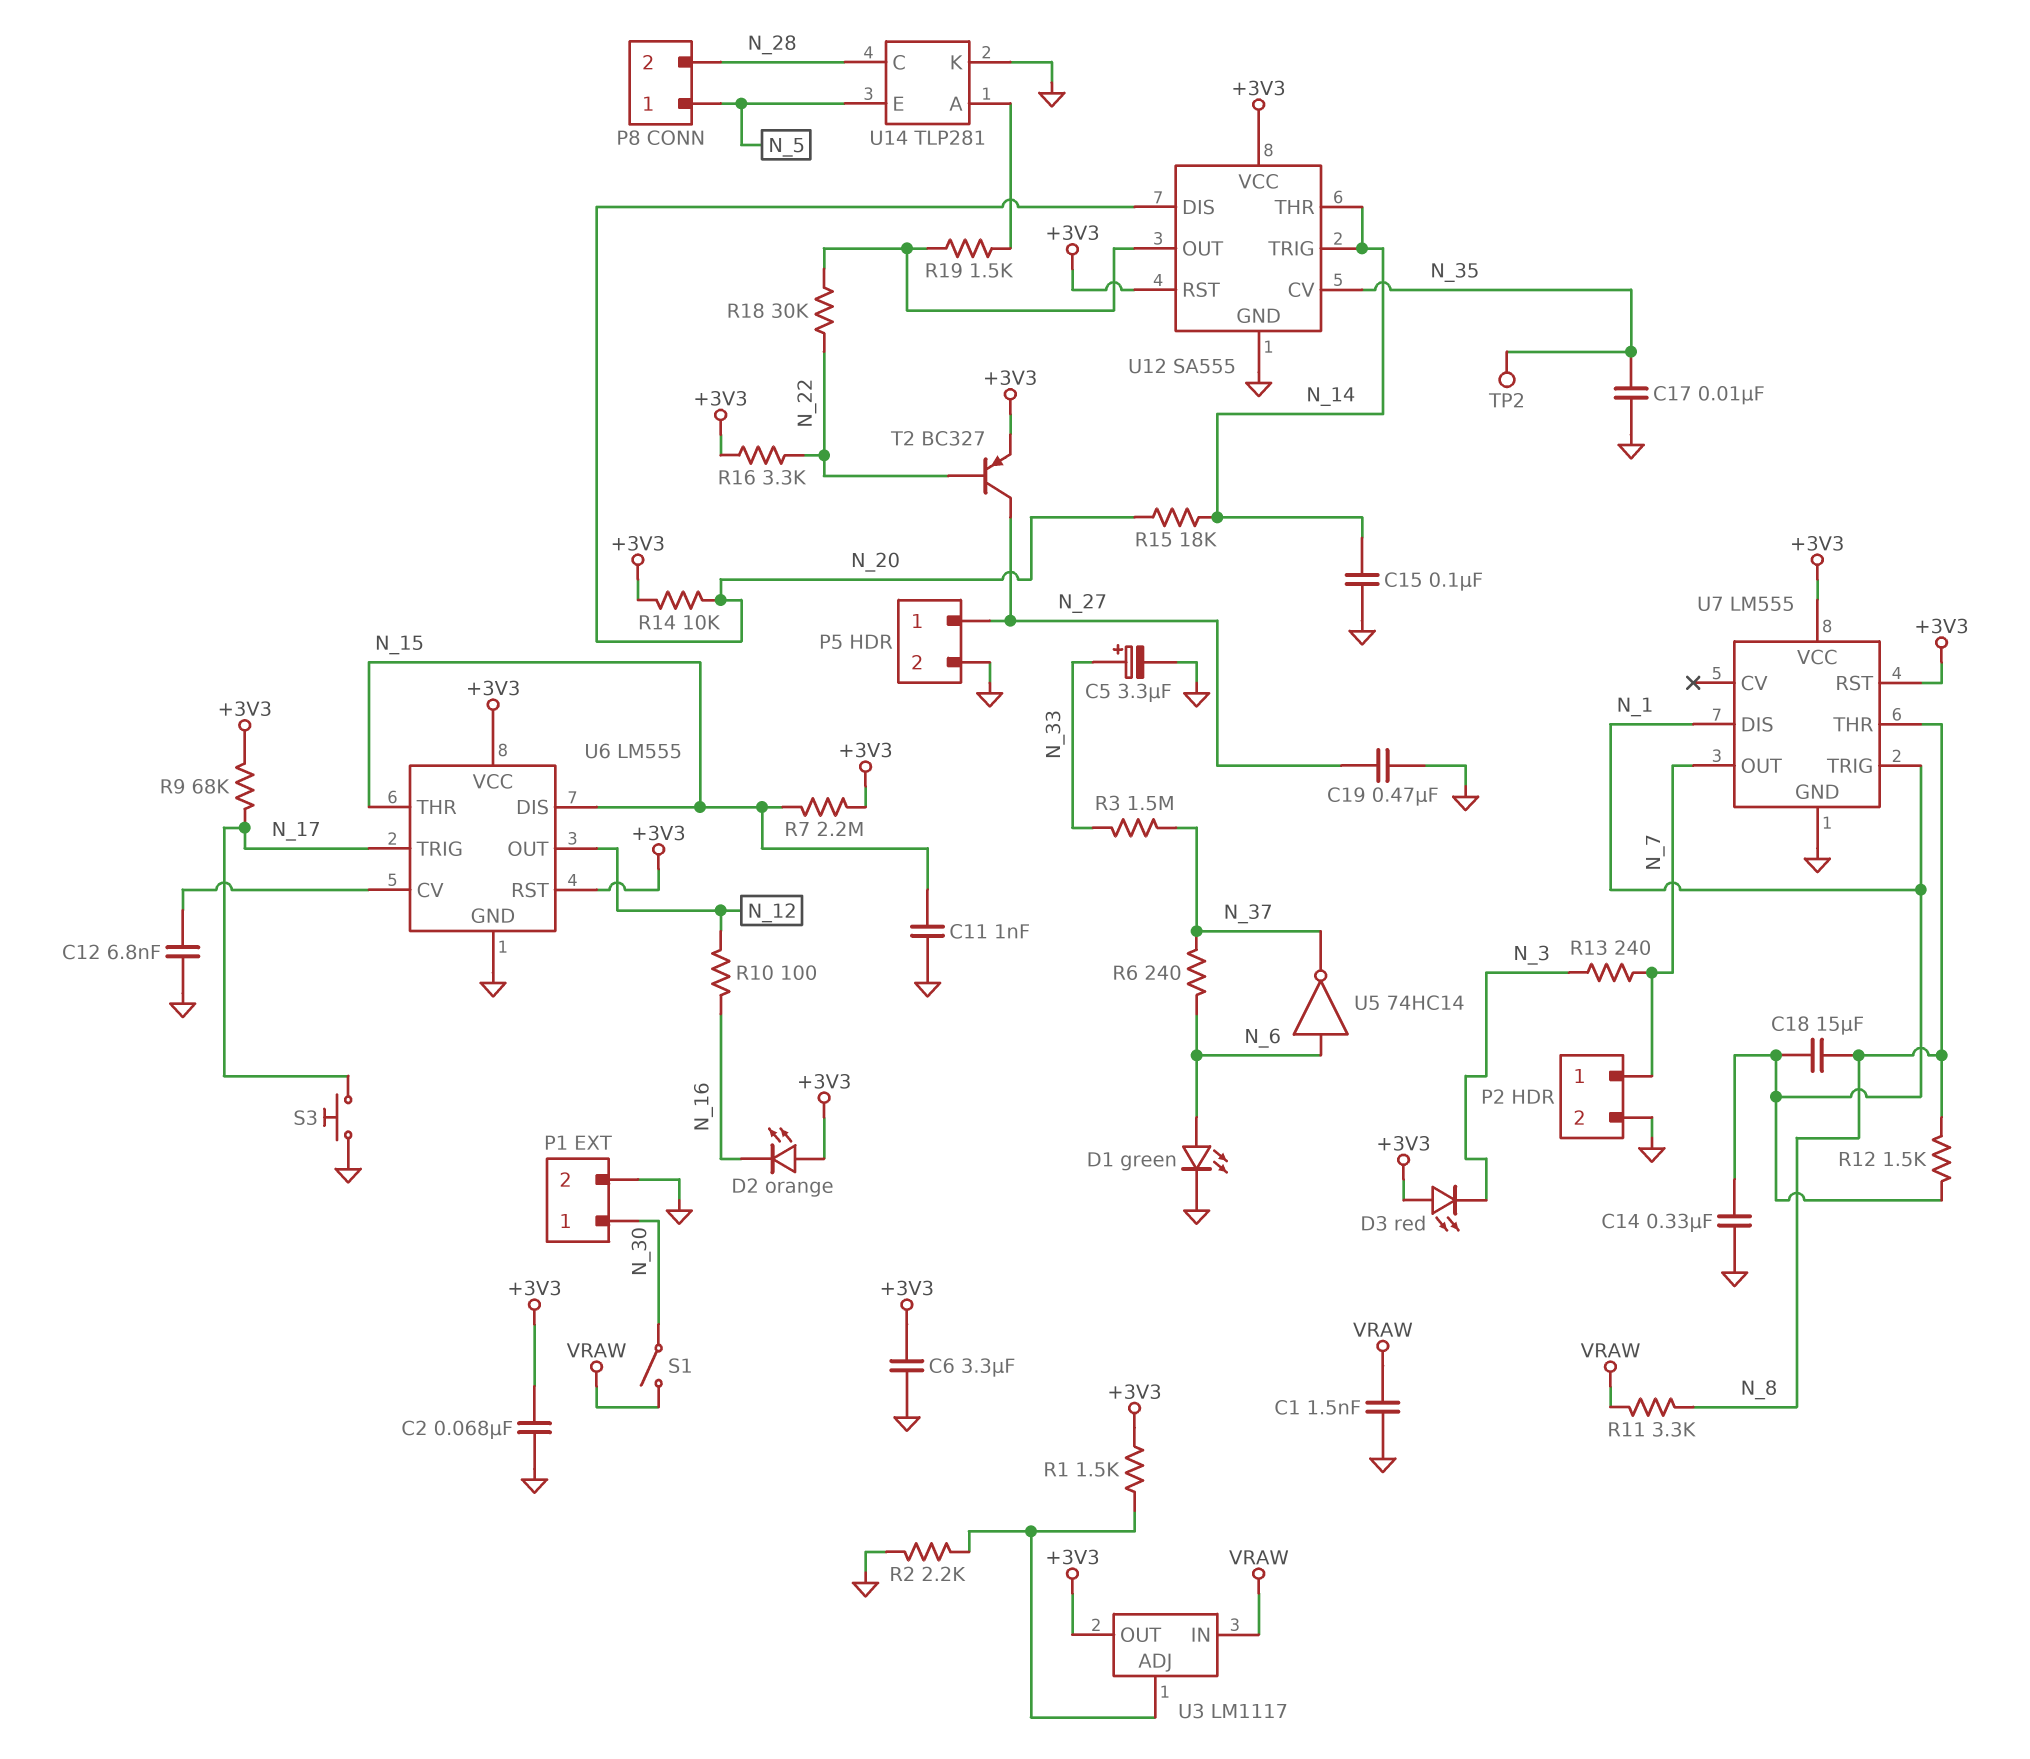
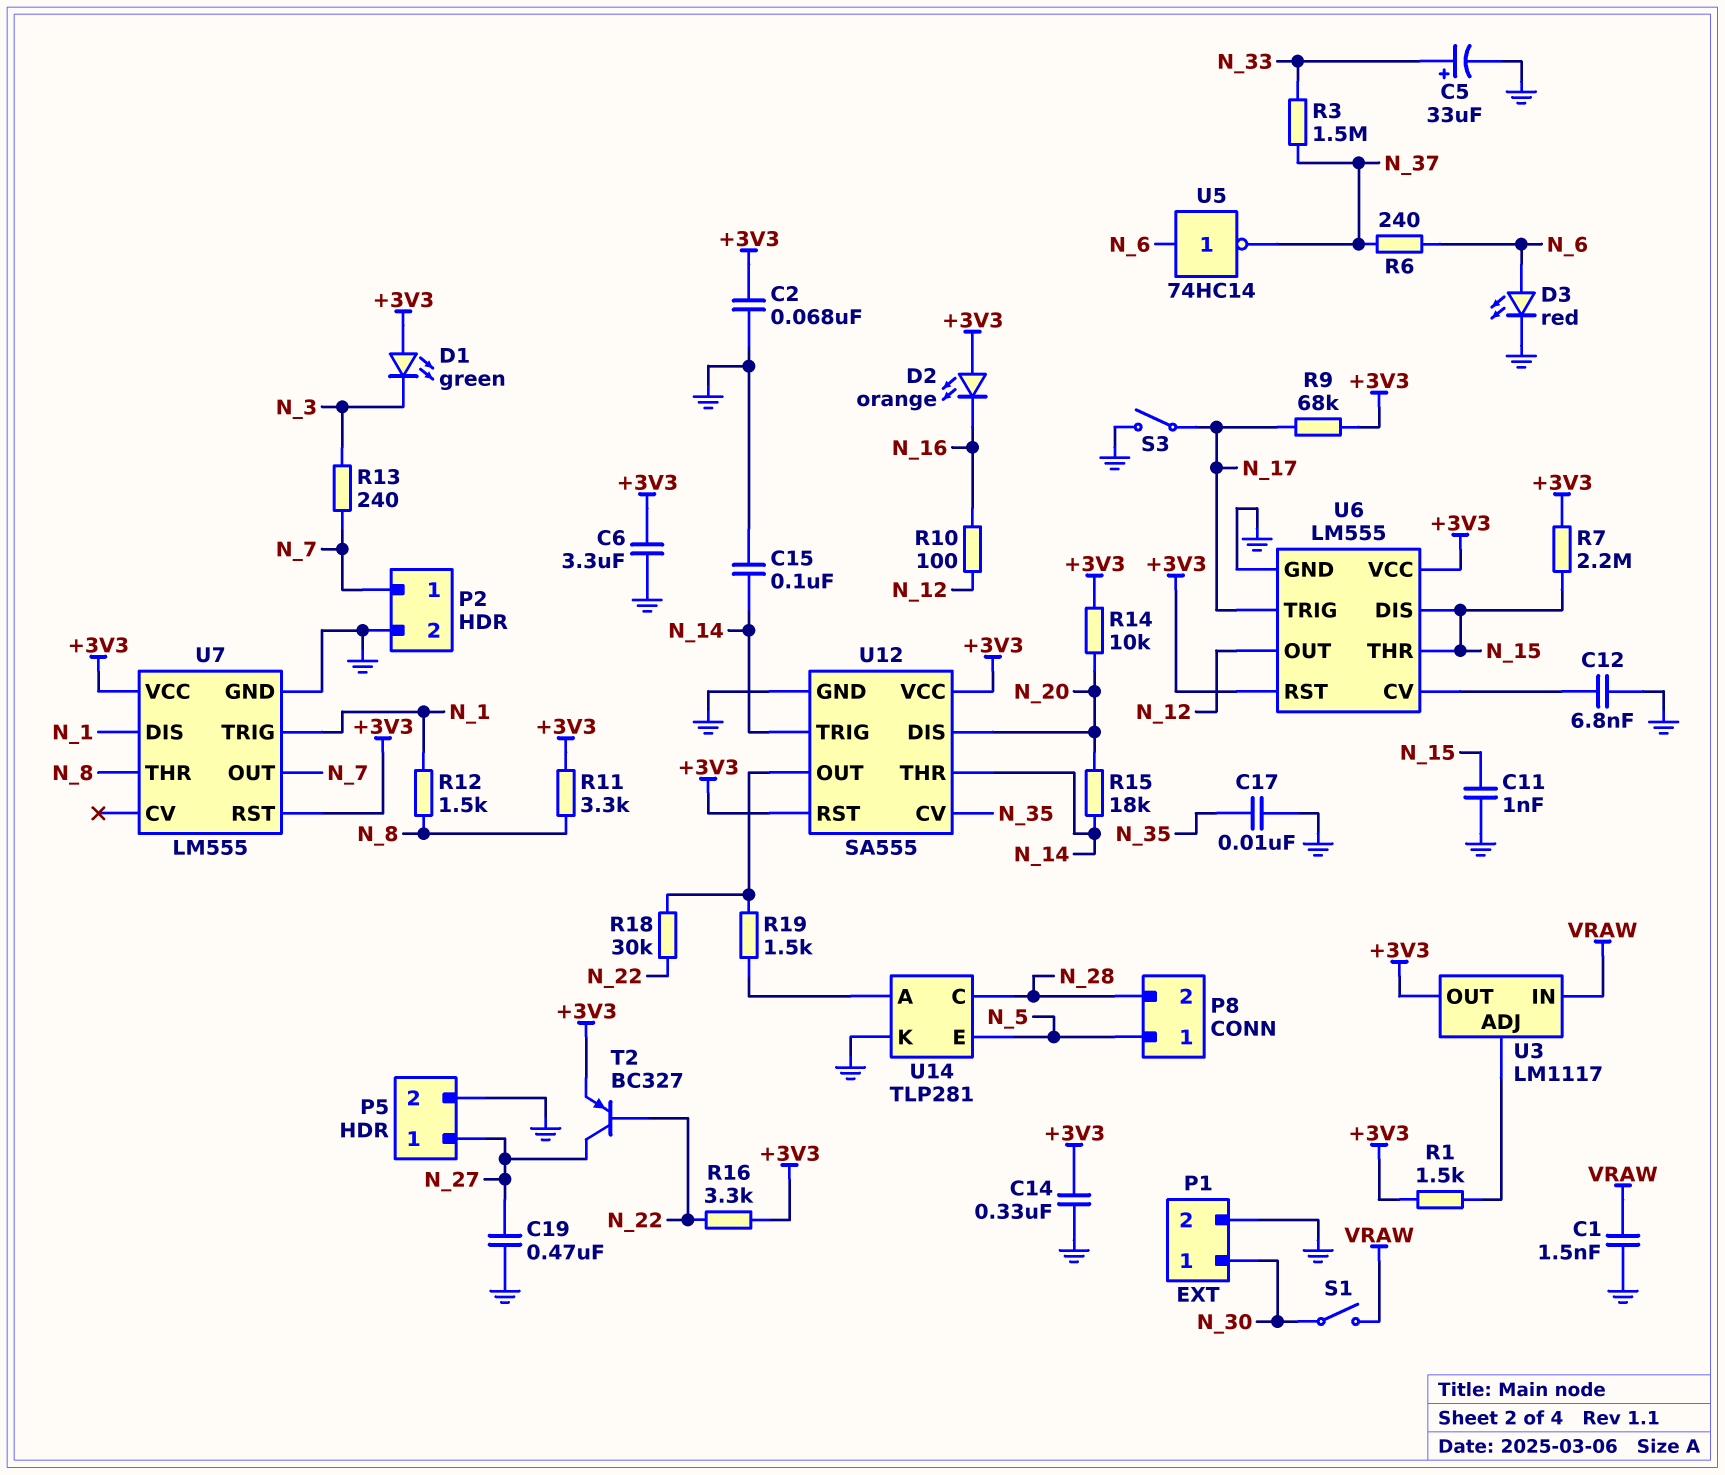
C5: 3.3uF (plus N_33, minus GND) -> 33uF (plus N_33, minus GND)
C14: 330nF (GND, N_1) -> 330nF (+3V3, GND)
C18: 15uF (N_1, N_8) -> none
D1: LED green (A N_6, K GND) -> LED green (A +3V3, K N_3)
D3: LED red (A +3V3, K N_3) -> LED red (A N_6, K GND)
R2: 2.2k (GND, U3/ADJ) -> none
R11: 3.3k (N_8, VRAW) -> 3.3k (+3V3, N_8)
S3: button (GND, N_17) -> switch (GND, N_17)
TP2: test point (N_35) -> none

